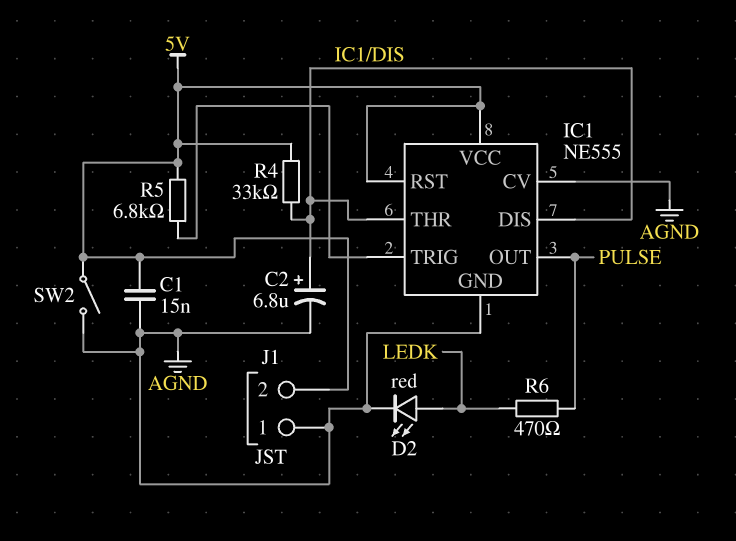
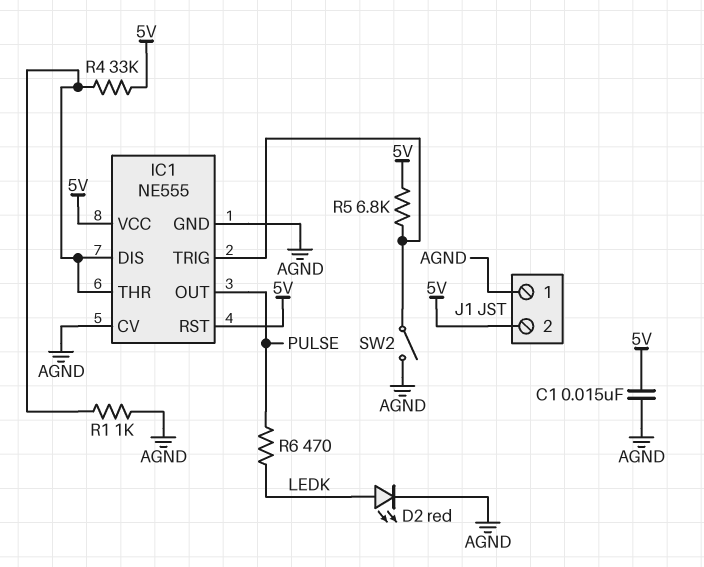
C2: 6.8uF (plus IC1/DIS, minus AGND) -> none
R1: none -> 1k (AGND, IC1/DIS)
SW2: switch (5V, AGND) -> switch (AGND, IC1/TRIG)

